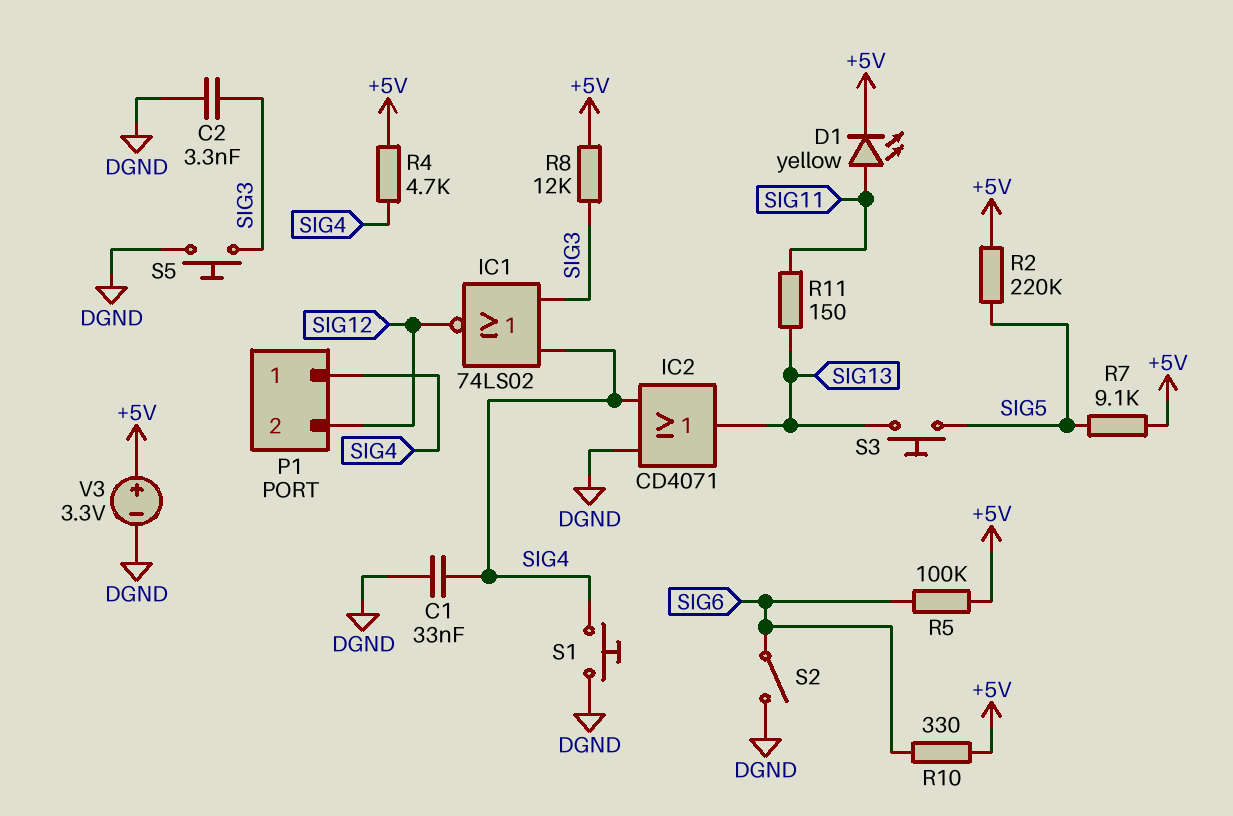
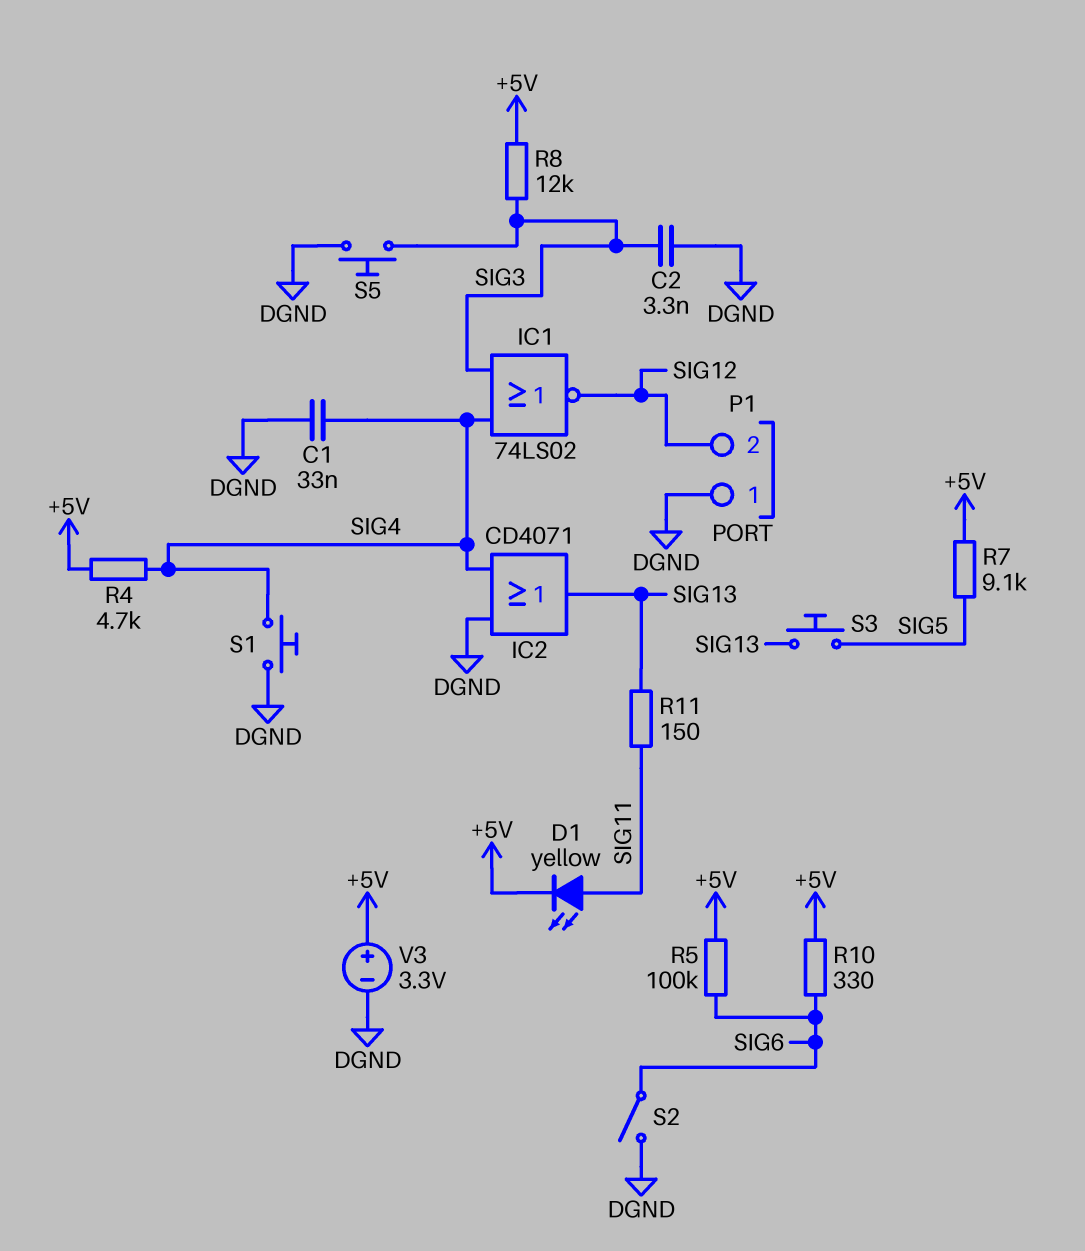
P1 pin 1: SIG4 -> DGND
R2: 220k (+5V, SIG5) -> none

